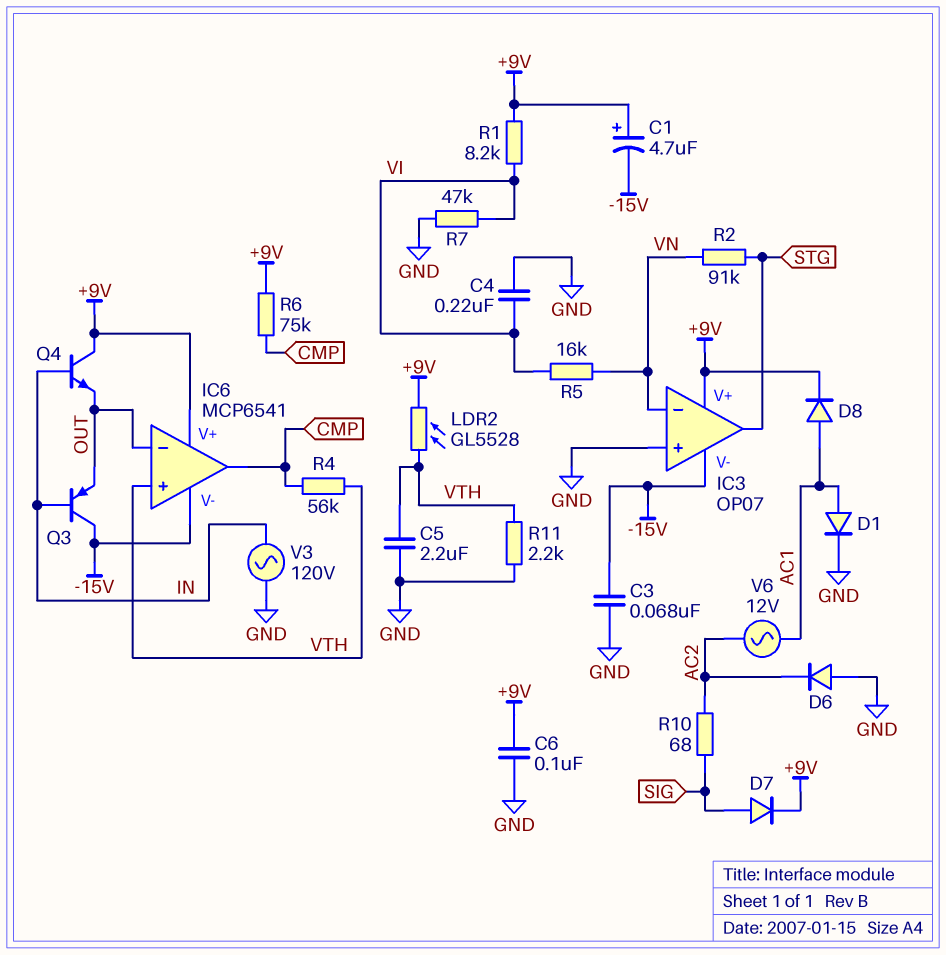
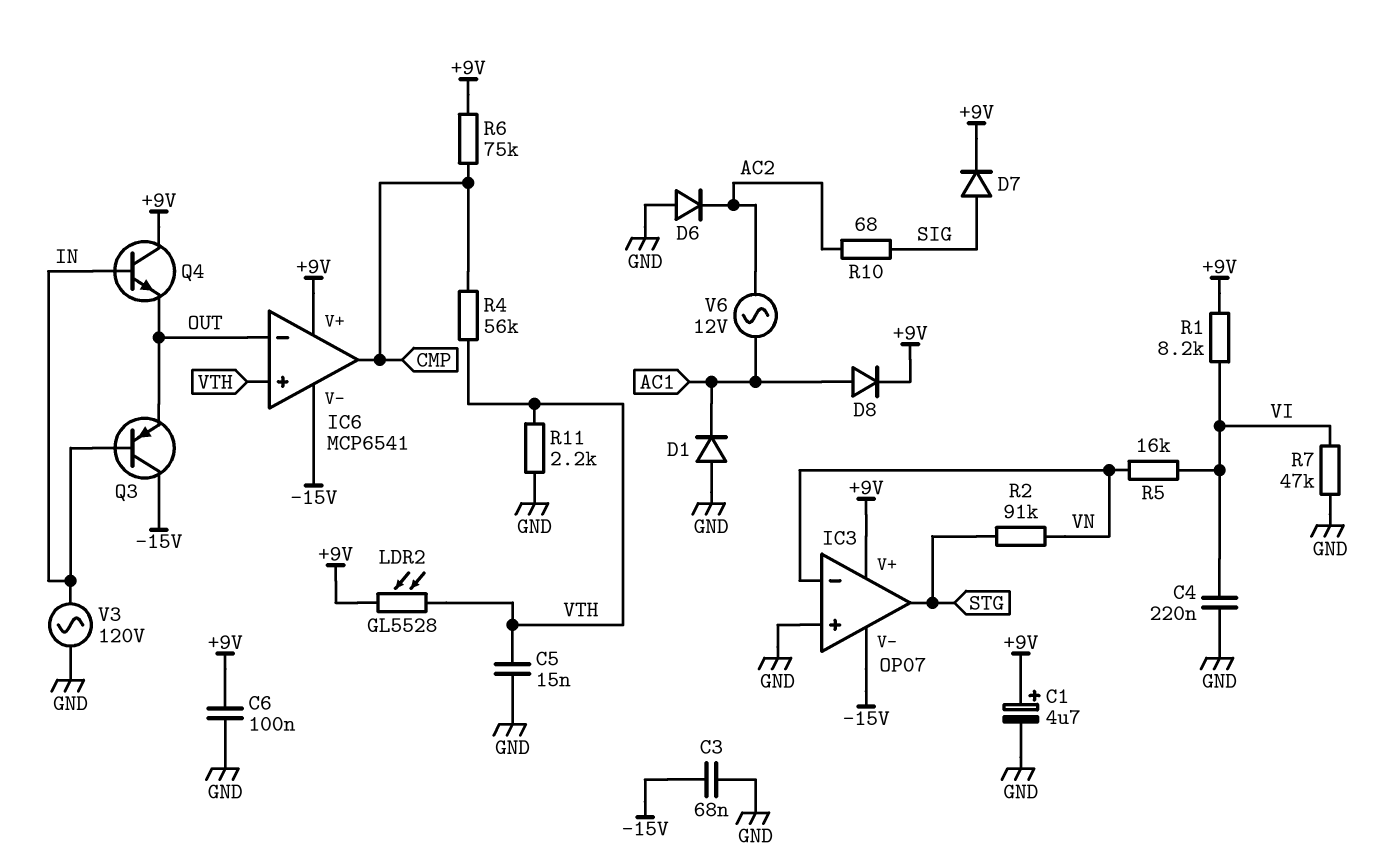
C1: 4.7uF (plus +9V, minus -15V) -> 4.7uF (plus +9V, minus GND)
C5: 2.2uF (GND, VTH) -> 15nF (GND, VTH)
D1: diode (A AC1, K GND) -> diode (A GND, K AC1)

